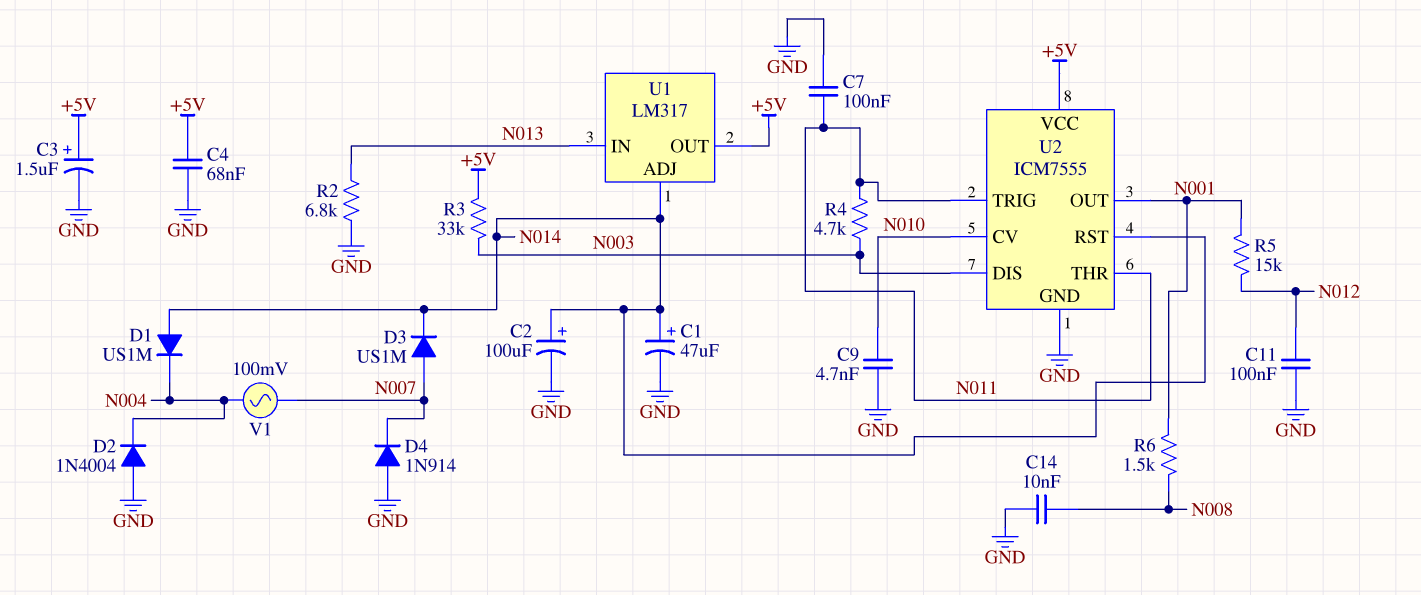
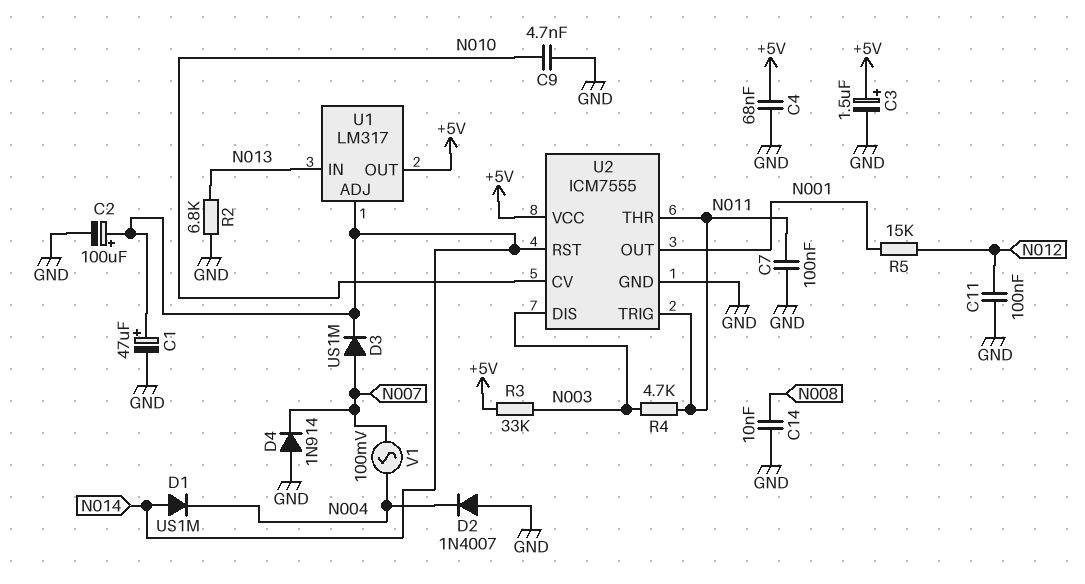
D2: diode 1N4004 (A GND, K N004) -> diode 1N4007 (A GND, K N004)
R6: 1.5k (N001, N008) -> none

